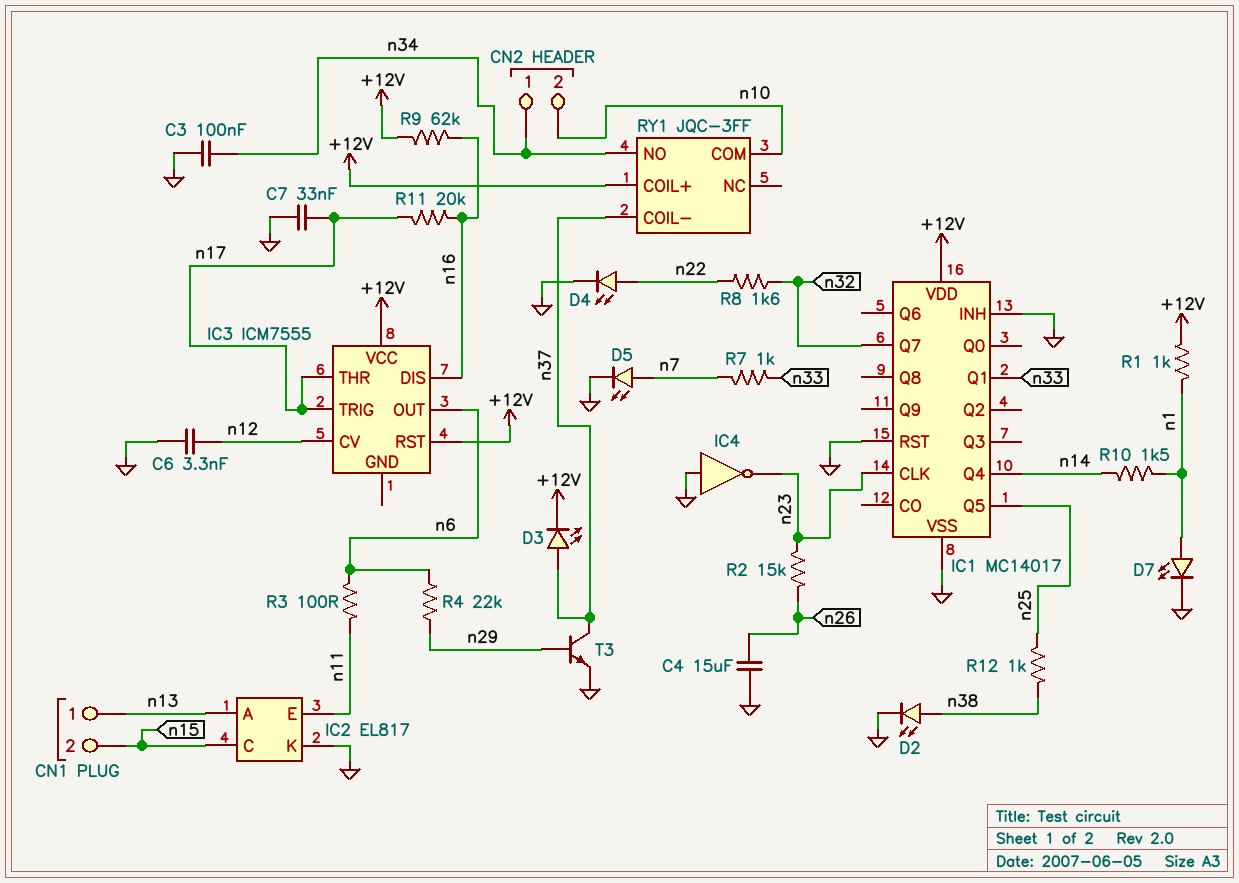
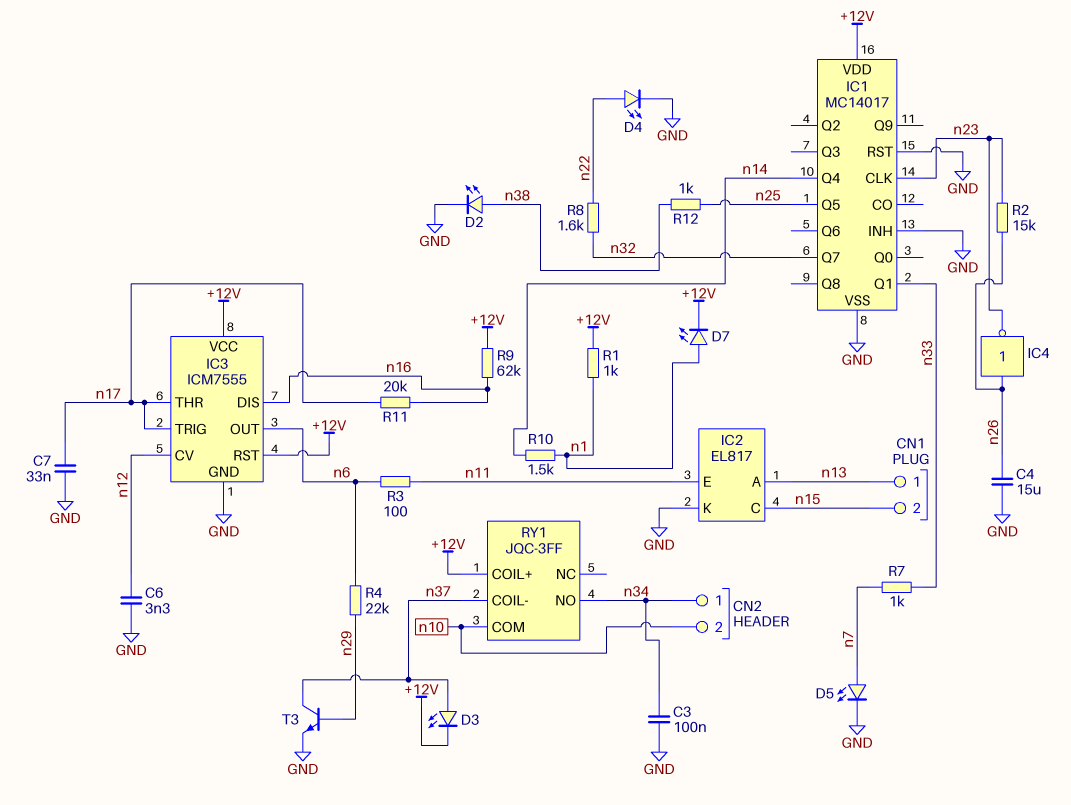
D7: LED (A n1, K GND) -> LED (A n1, K +12V)
IC3 pin GND: none -> GND
IC4: NOT (in GND, out n23) -> NOT (in n26, out n23)

